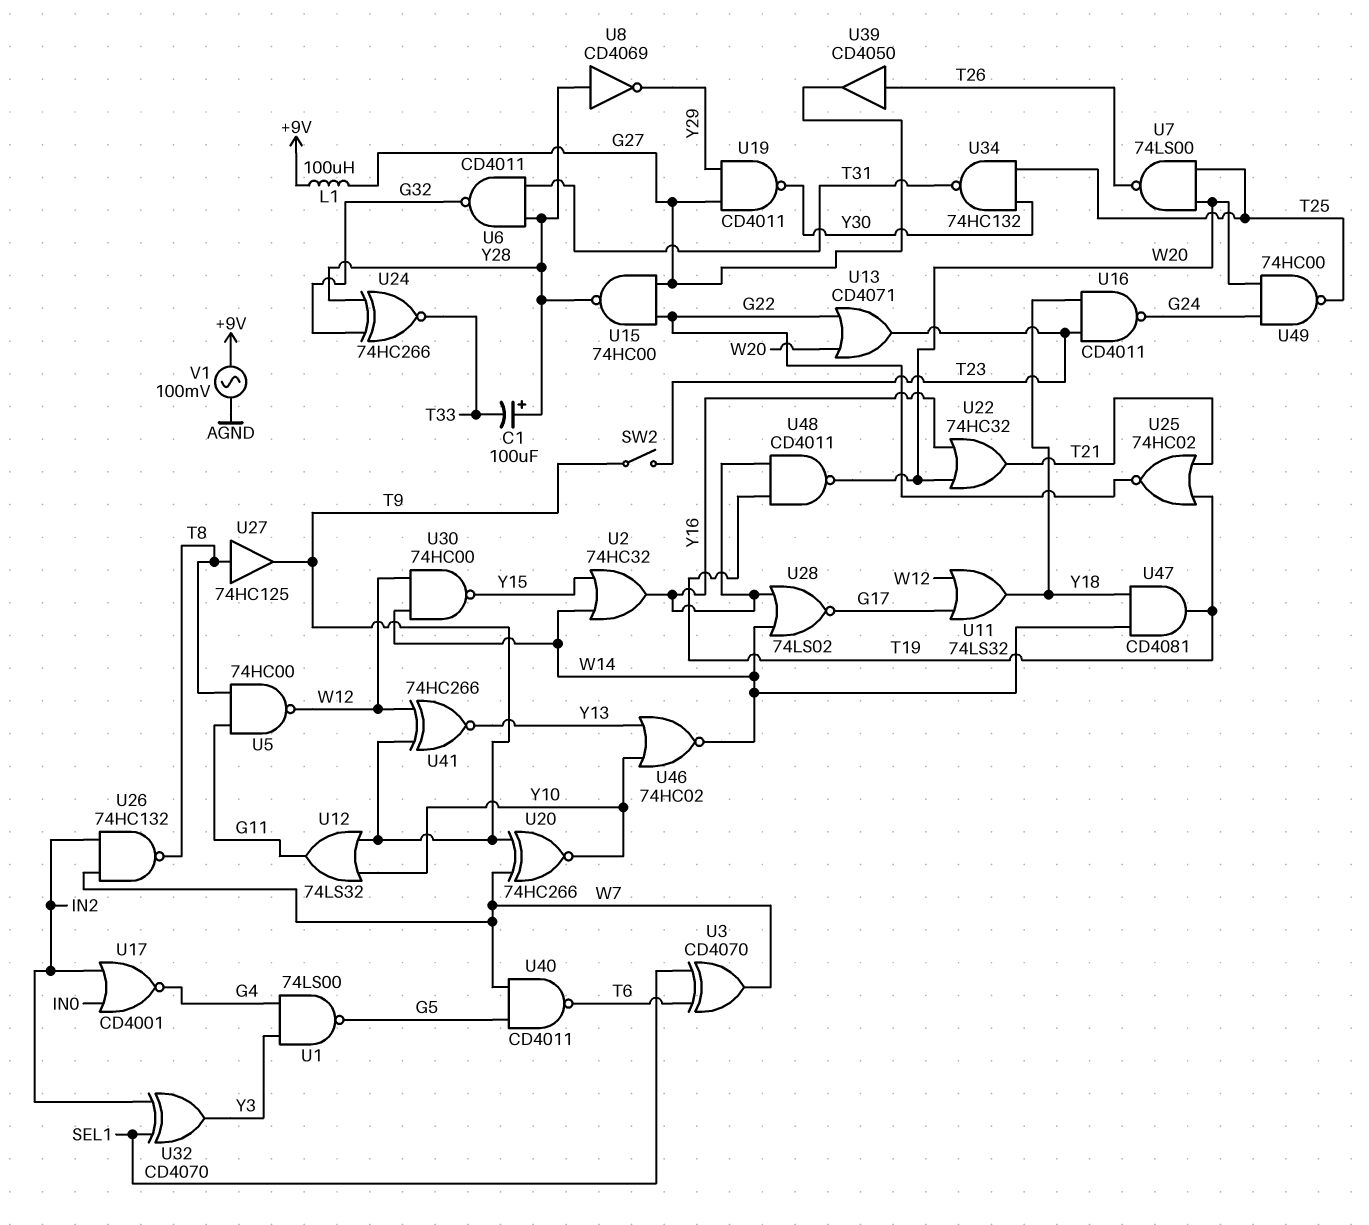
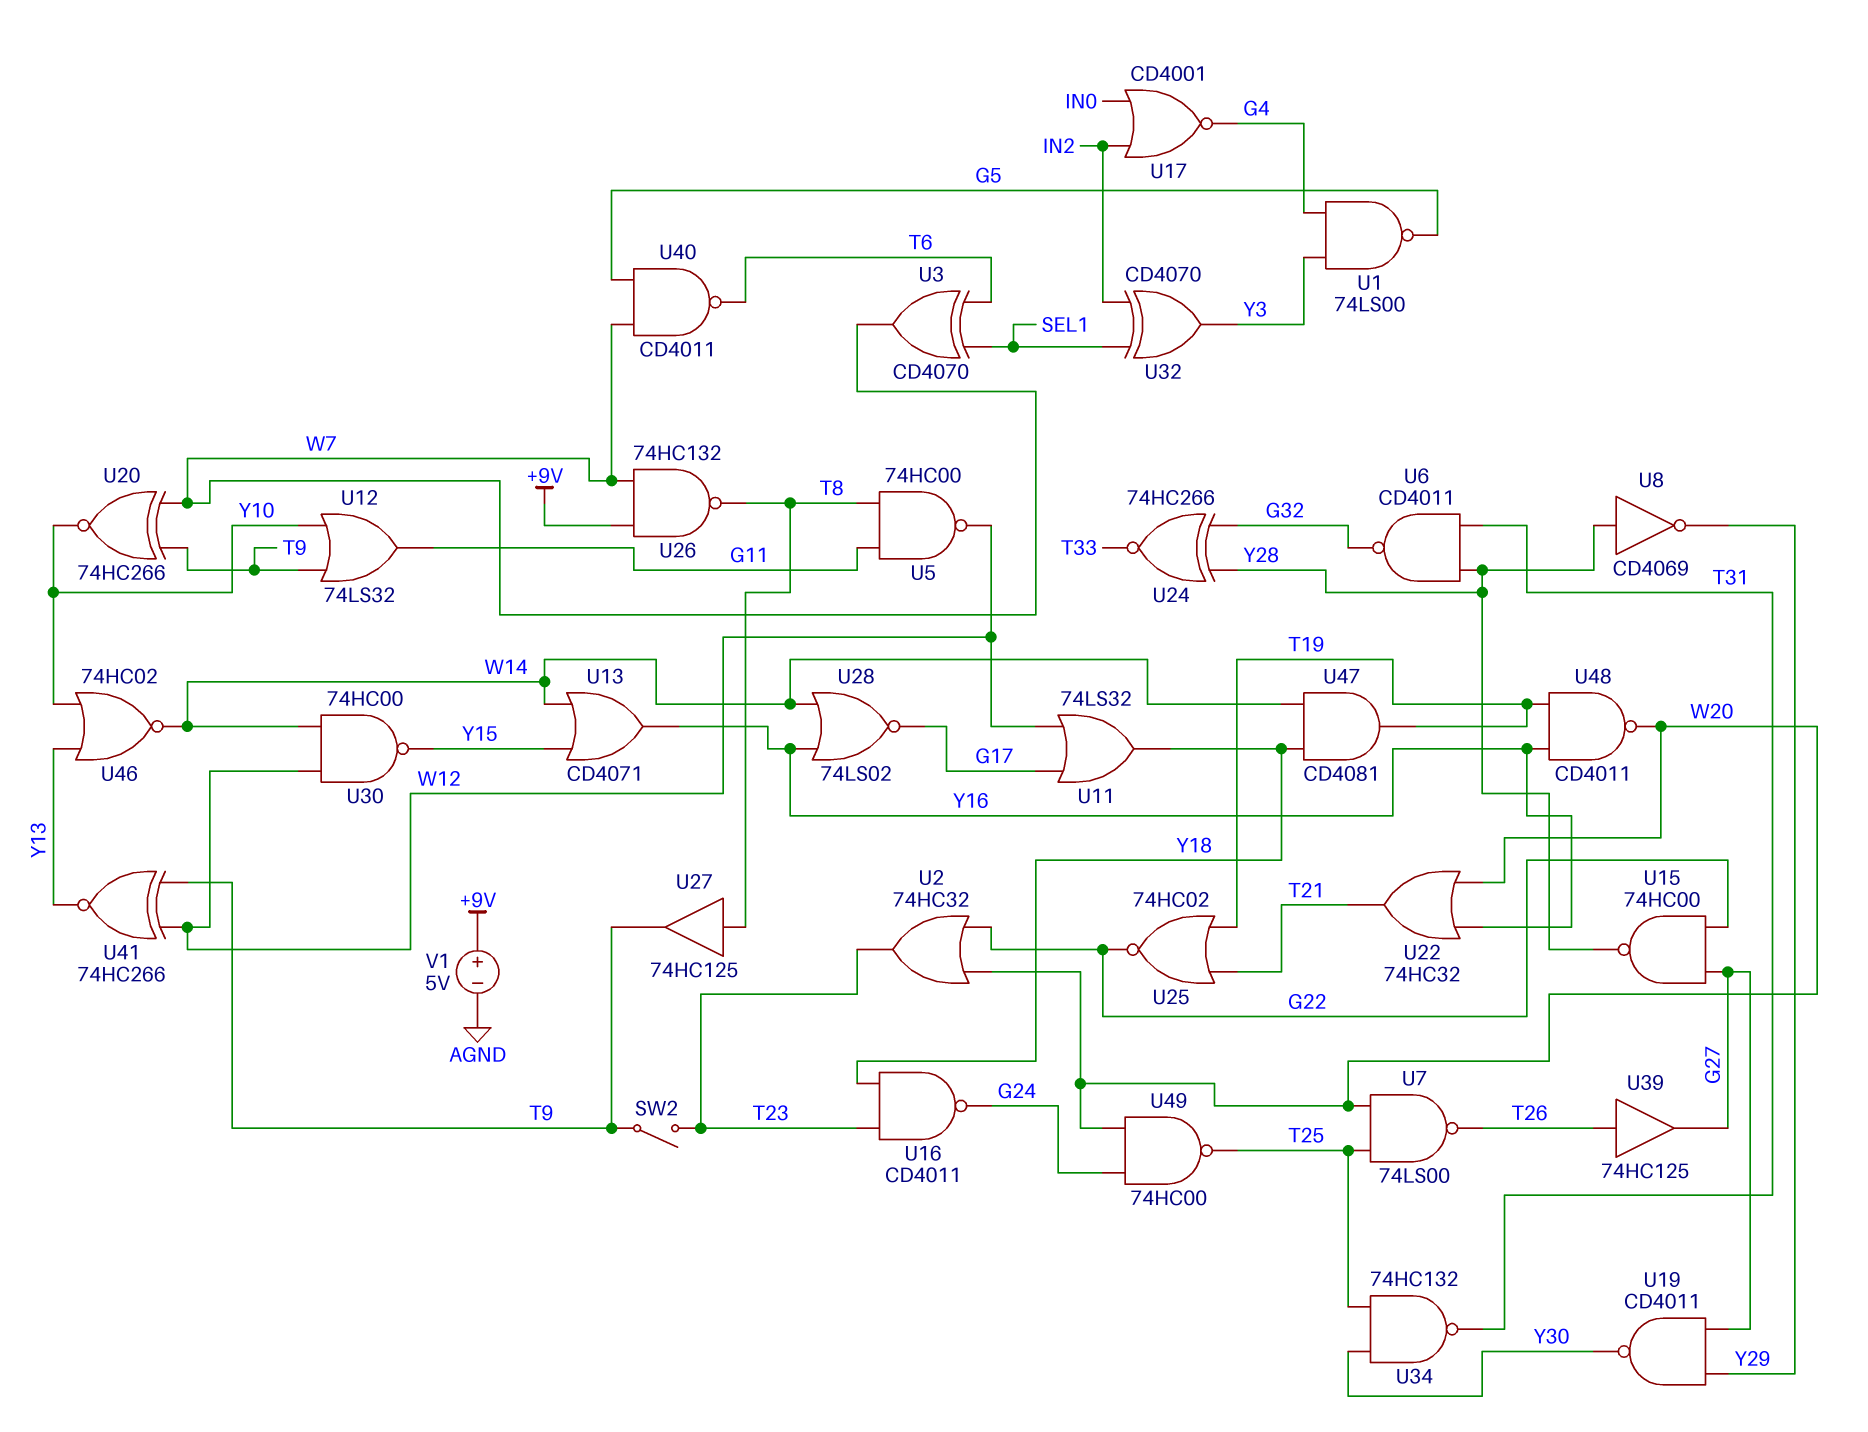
C1: 100uF (plus Y28, minus T33) -> none
L1: 100uH (+9V, G27) -> none
U2: OR 74HC32 (in W14, in Y15, out Y16) -> OR 74HC32 (in G22, in W20, out T23)
U13: OR CD4071 (in G22, in W20, out T23) -> OR CD4071 (in W14, in Y15, out Y16)
U26: NAND 74HC132 (in IN2, in W7, out T8) -> NAND 74HC132 (in +9V, in W7, out T8)
U39: buffer CD4050 (in T26, out G27) -> buffer 74HC125 (in T26, out G27)
V1: AC 100mV (+9V, AGND) -> 5V (plus +9V, minus AGND)

